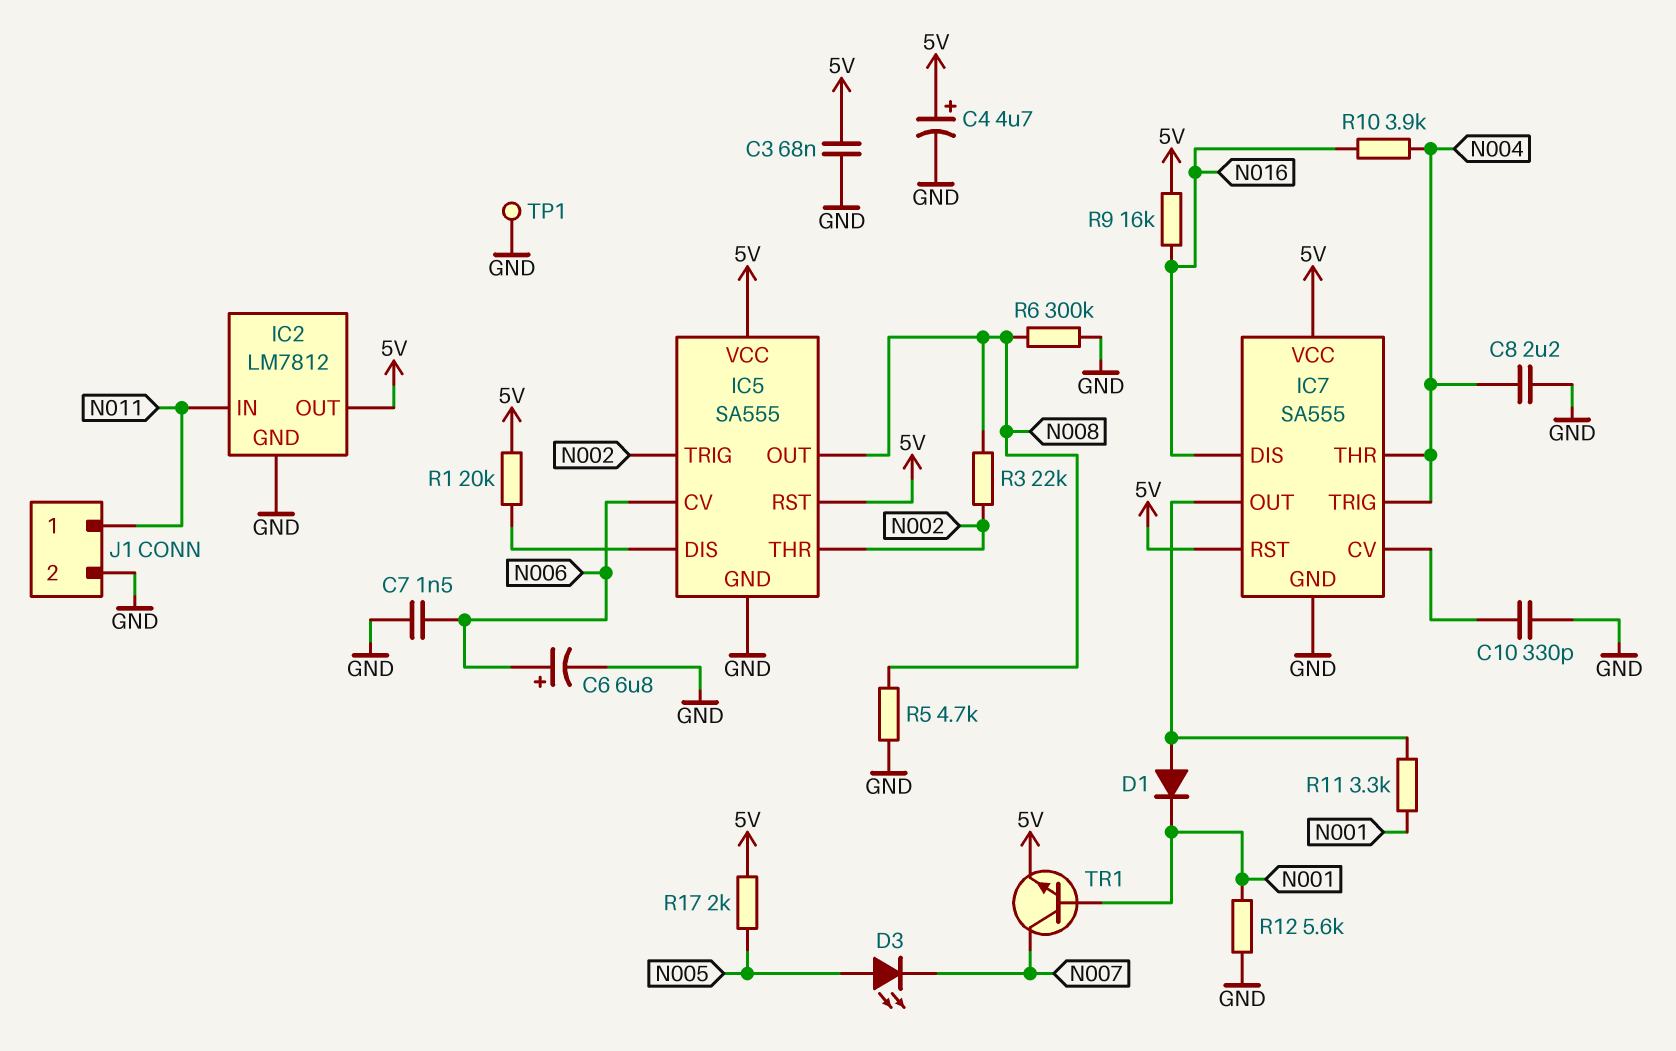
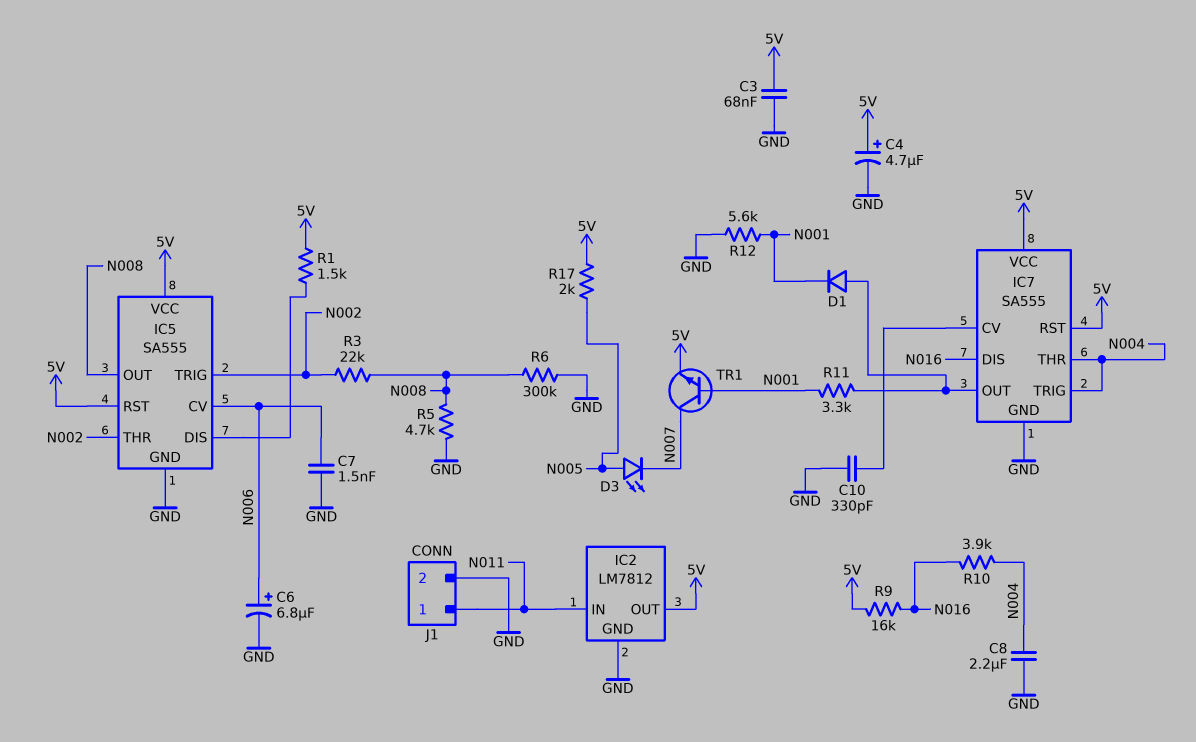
R1: 20k (5V, IC5/DIS) -> 1.5k (5V, IC5/DIS)
TP1: test point (GND) -> none

